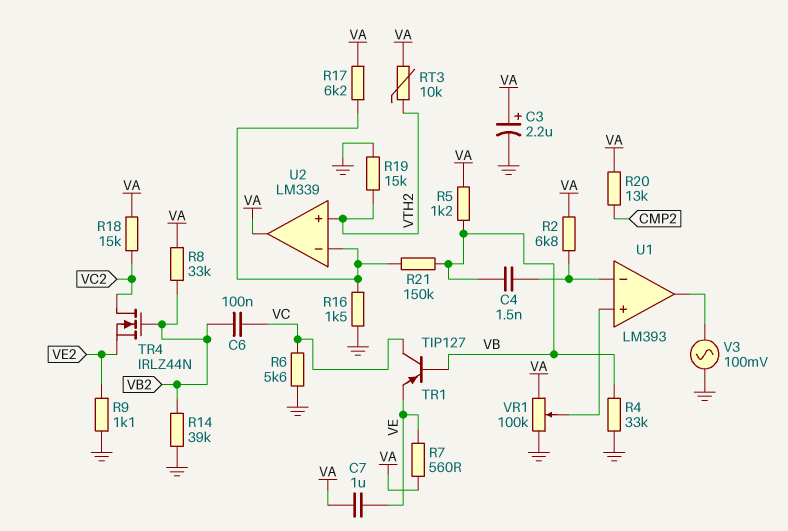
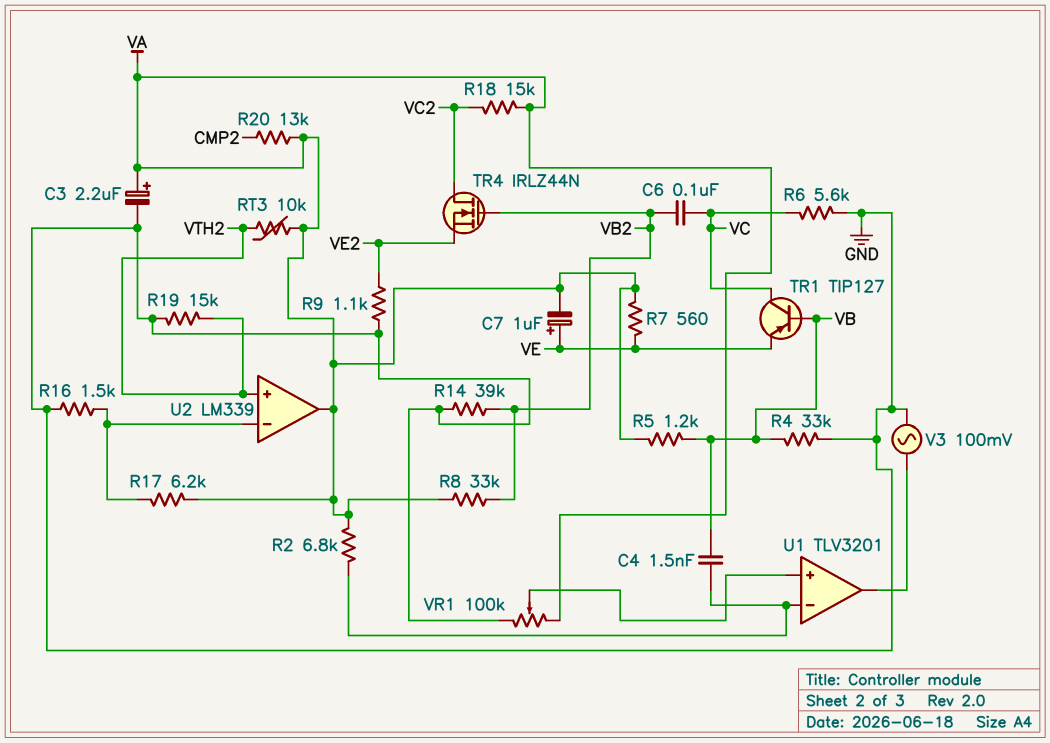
C7: 1uF (VA, VE) -> 1uF (plus VE, minus VA)
R21: 150k (U2/in-, VB) -> none
U1: LM393 -> TLV3201

